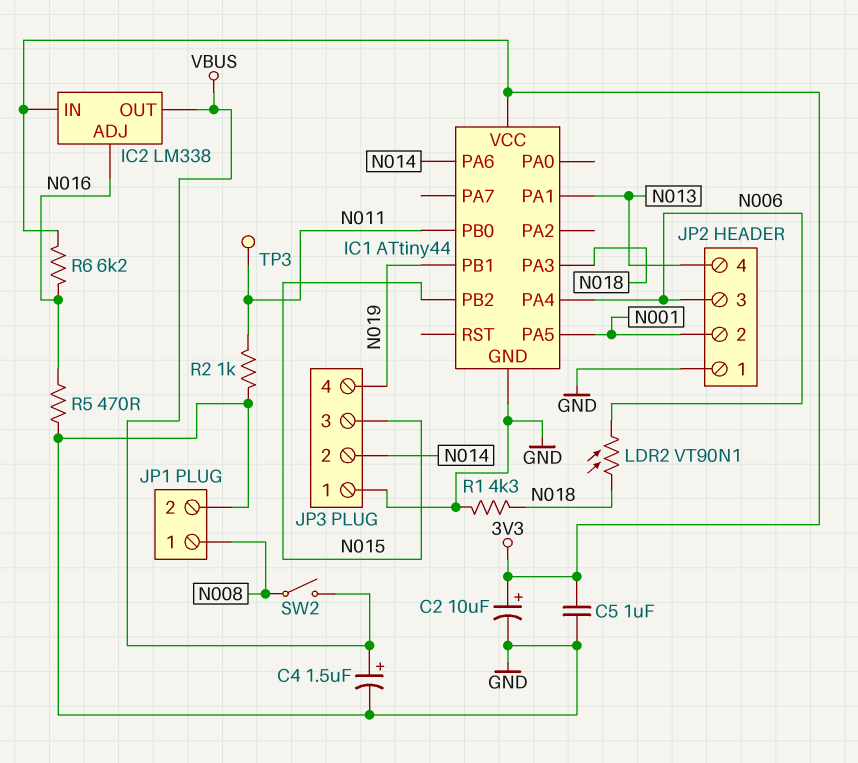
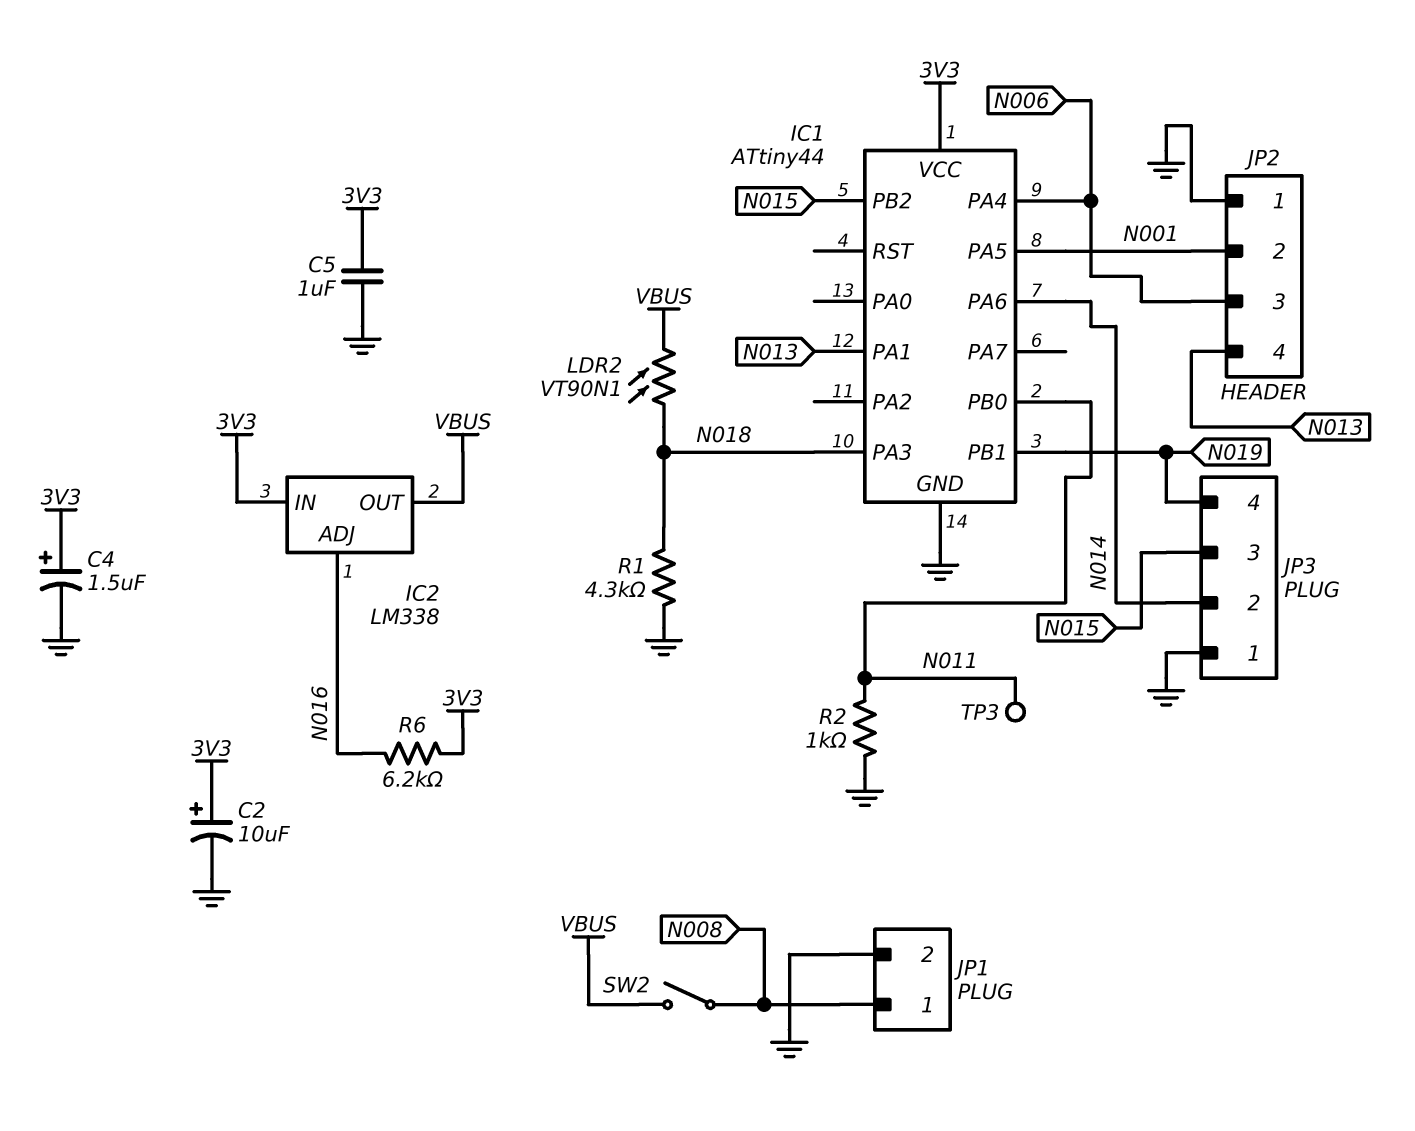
C4: 1.5uF (plus VBUS, minus GND) -> 1.5uF (plus 3V3, minus GND)
LDR2: VT90N1 (N006, N018) -> VT90N1 (N018, VBUS)
R5: 470 (GND, N016) -> none

